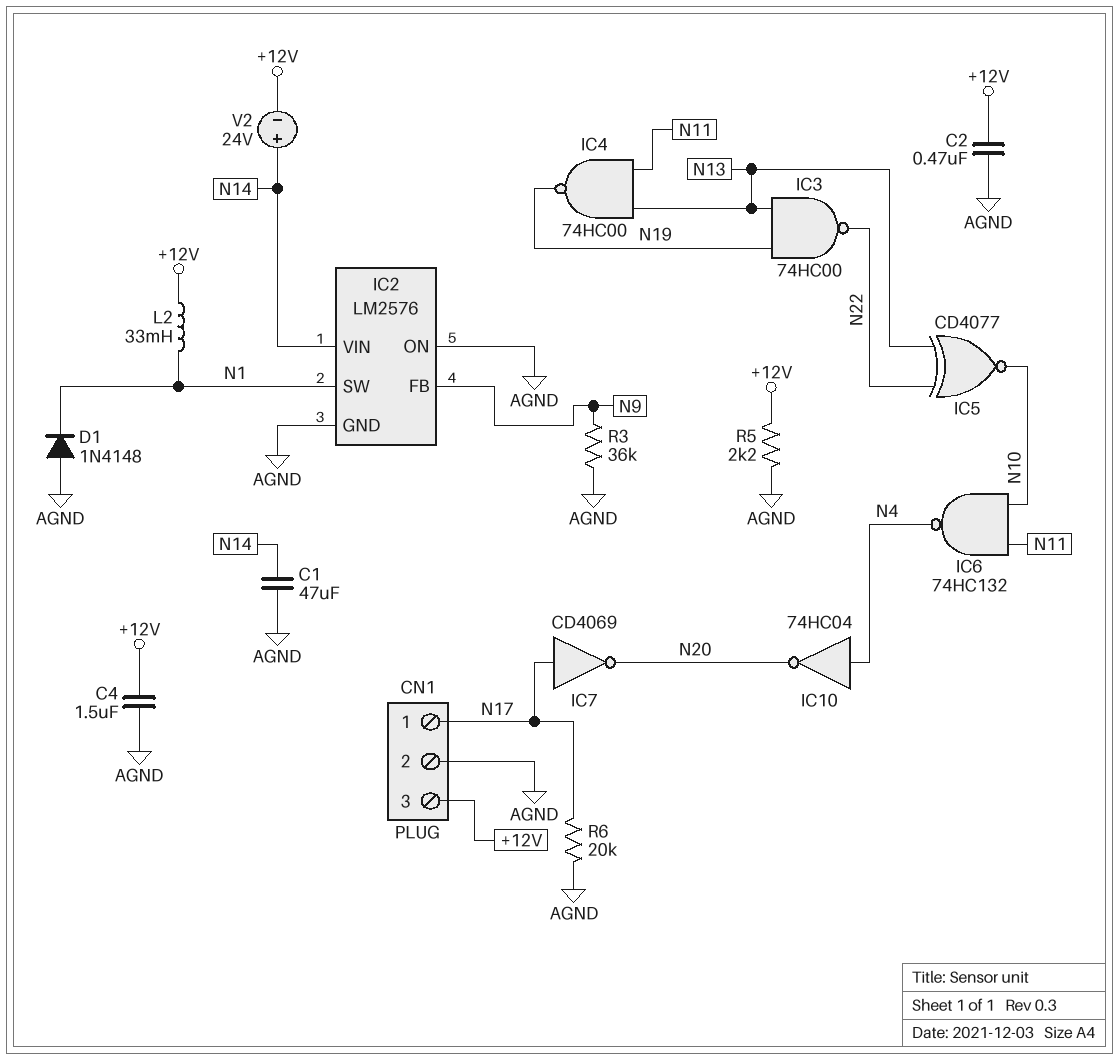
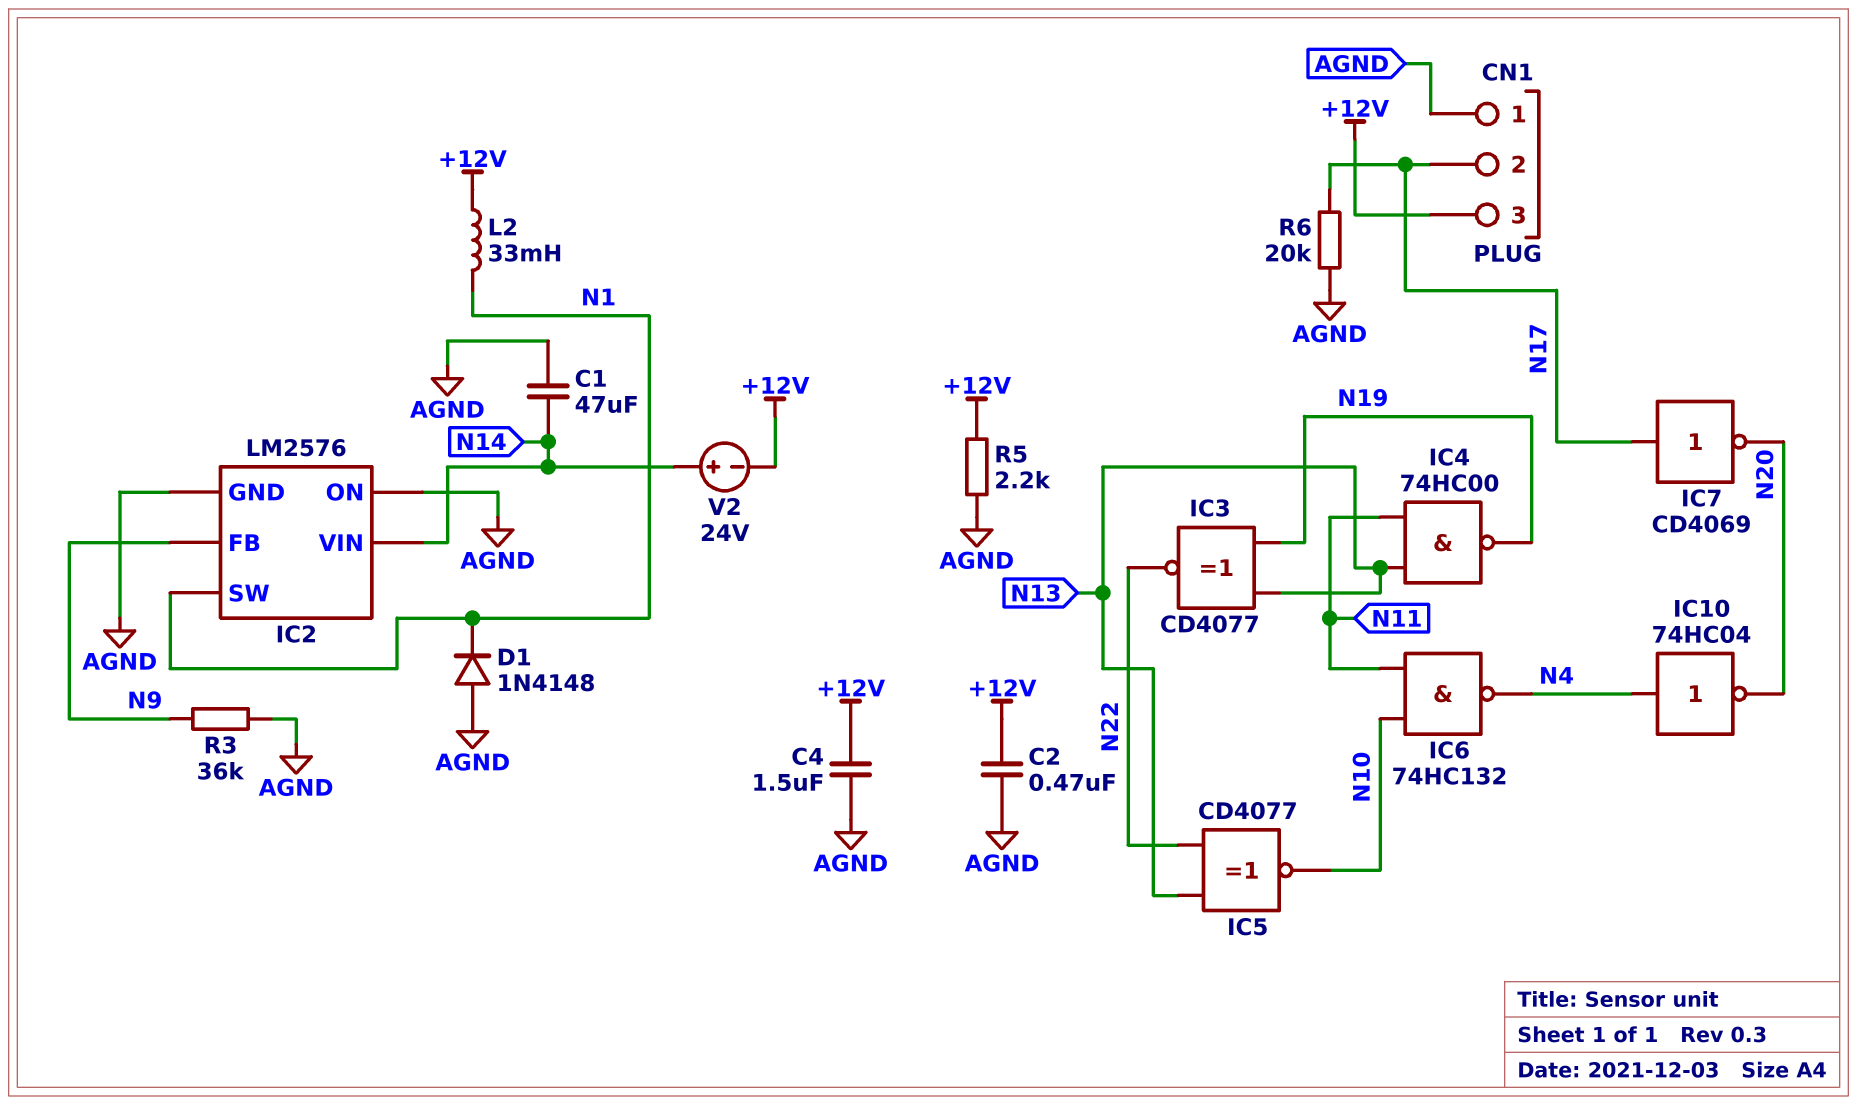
CN1 pin 1: N17 -> AGND
CN1 pin 2: AGND -> N17
IC3: NAND 74HC00 (in N13, in N19, out N22) -> XNOR CD4077 (in N13, in N19, out N22)

